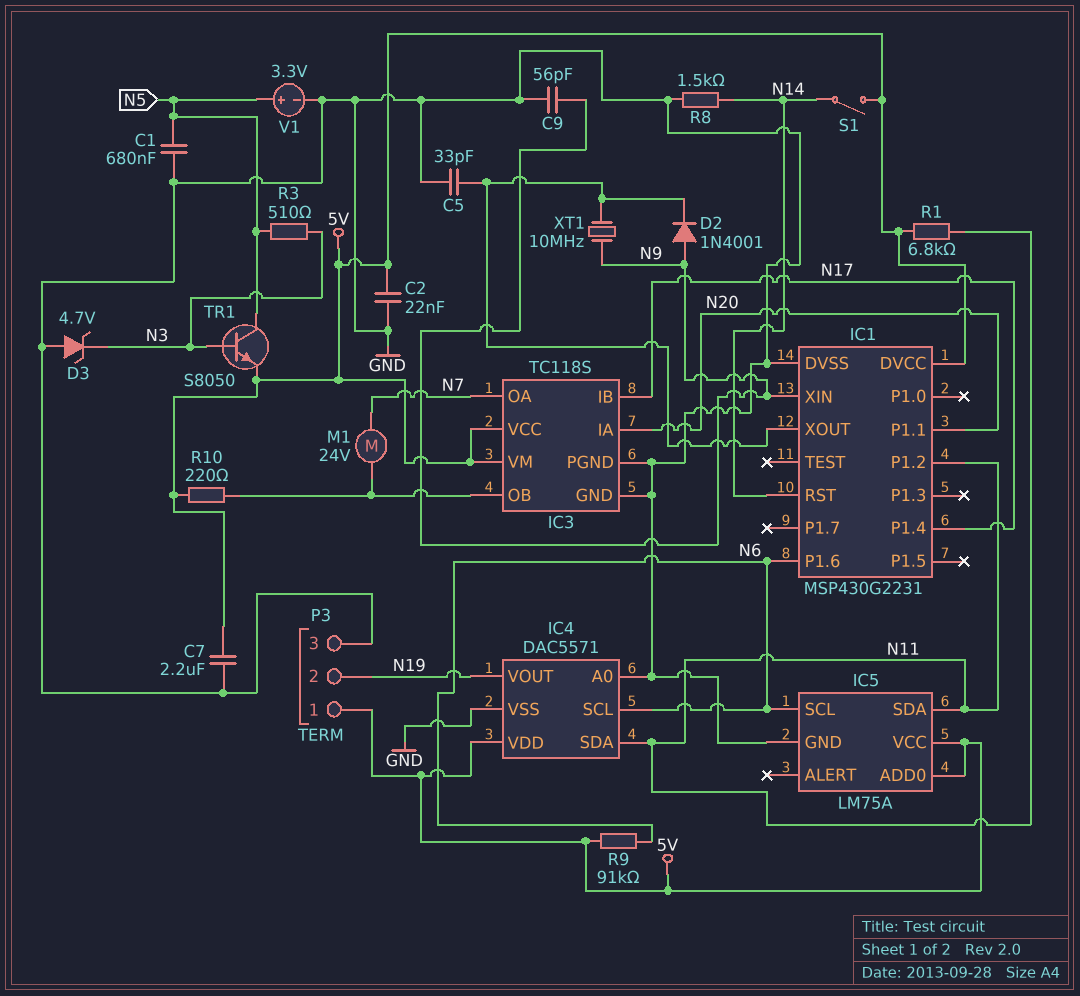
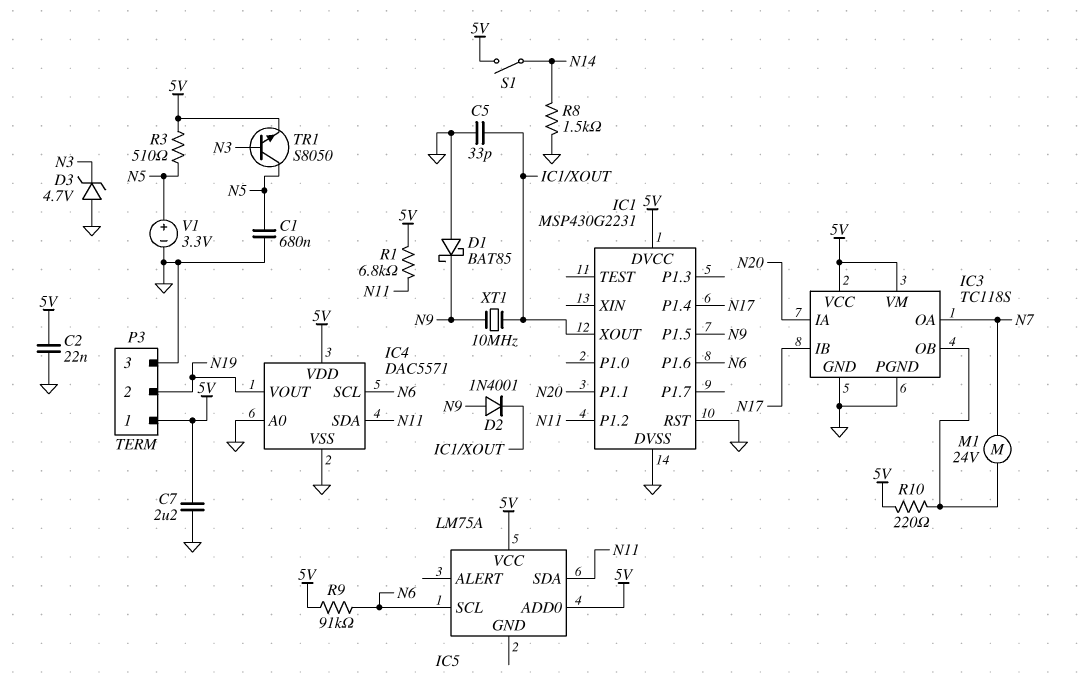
C9: 56pF (GND, N9) -> none
D1: none -> schottky BAT85 (A GND, K N9)
IC1 pin P1.5: none -> N9
IC1 pin RST: N14 -> GND
IC1 pin XIN: N9 -> none
IC5 pin GND: GND -> none
R3: 510 (N3, N5) -> 510 (5V, N5)

